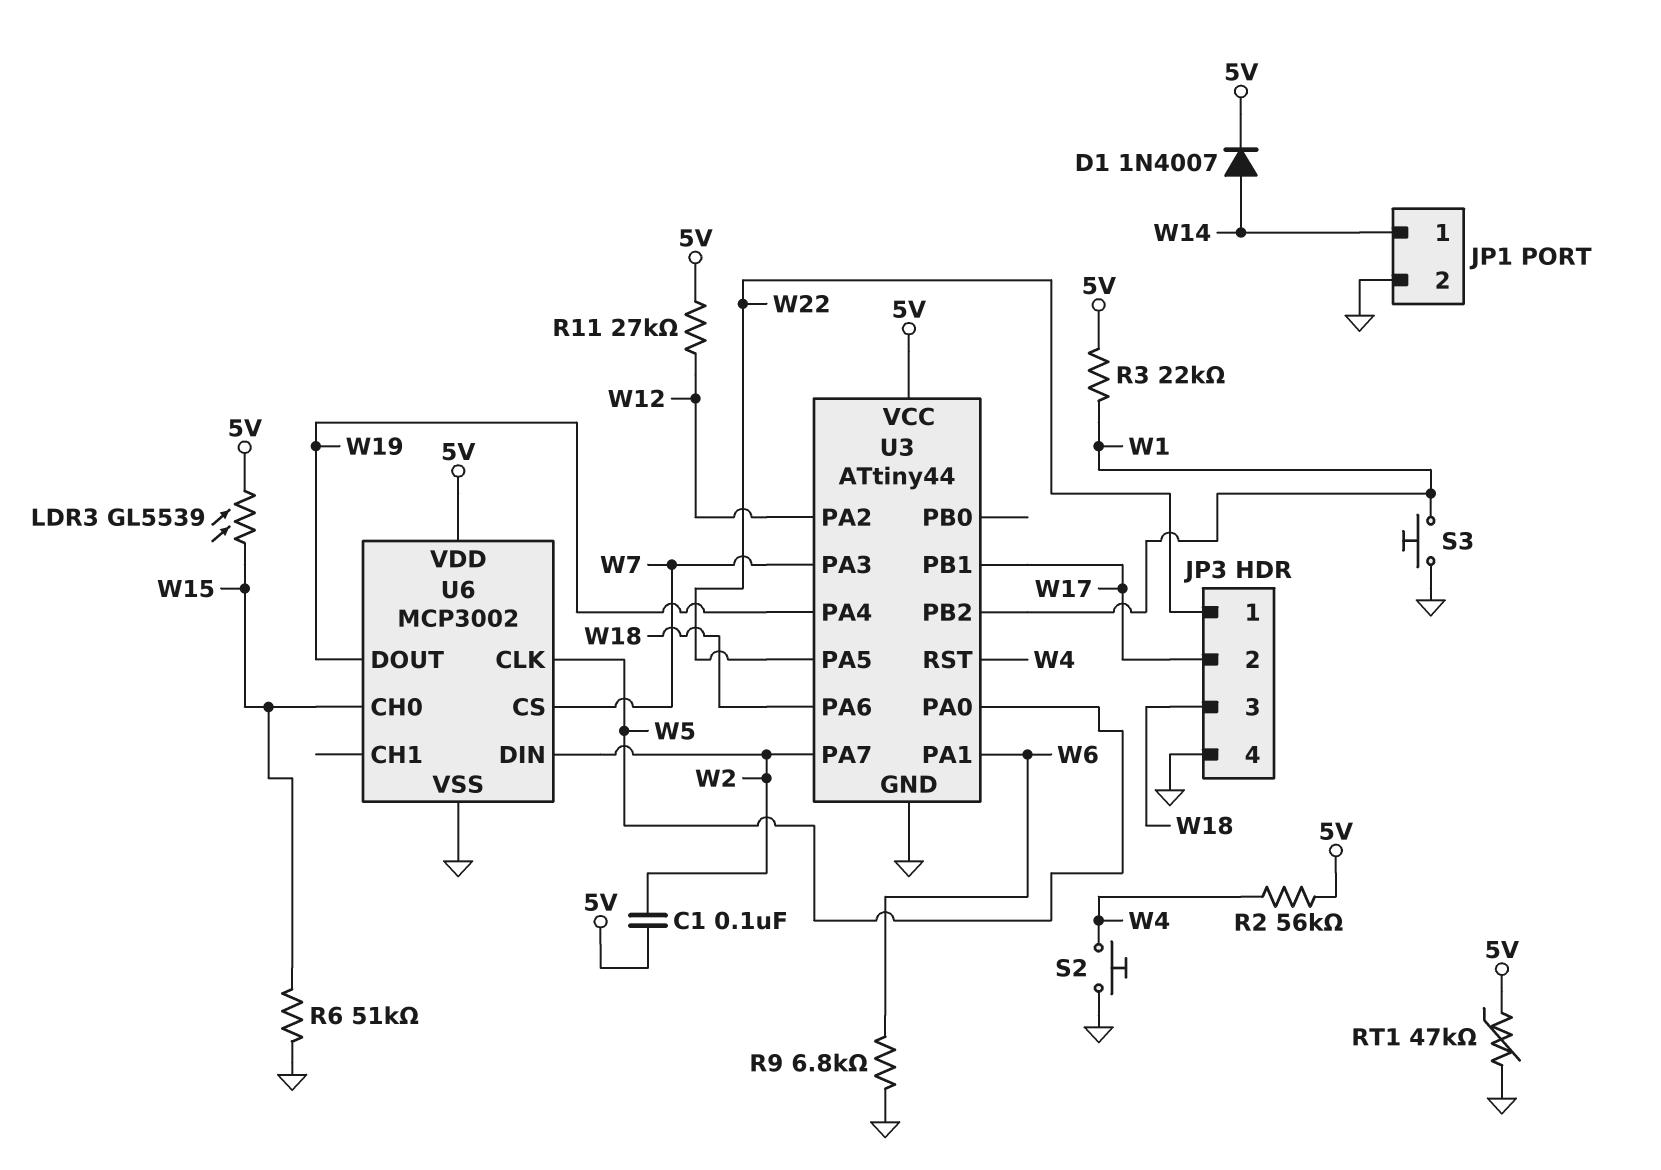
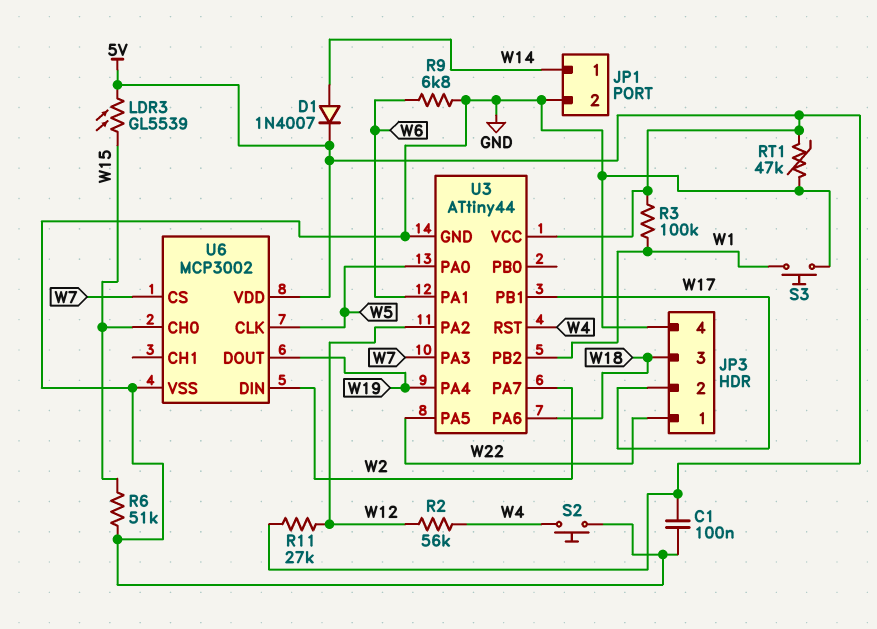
C1: 100nF (5V, W2) -> 100nF (5V, GND)
R2: 56k (5V, W4) -> 56k (W4, W12)
R3: 22k (5V, W1) -> 100k (5V, W1)

